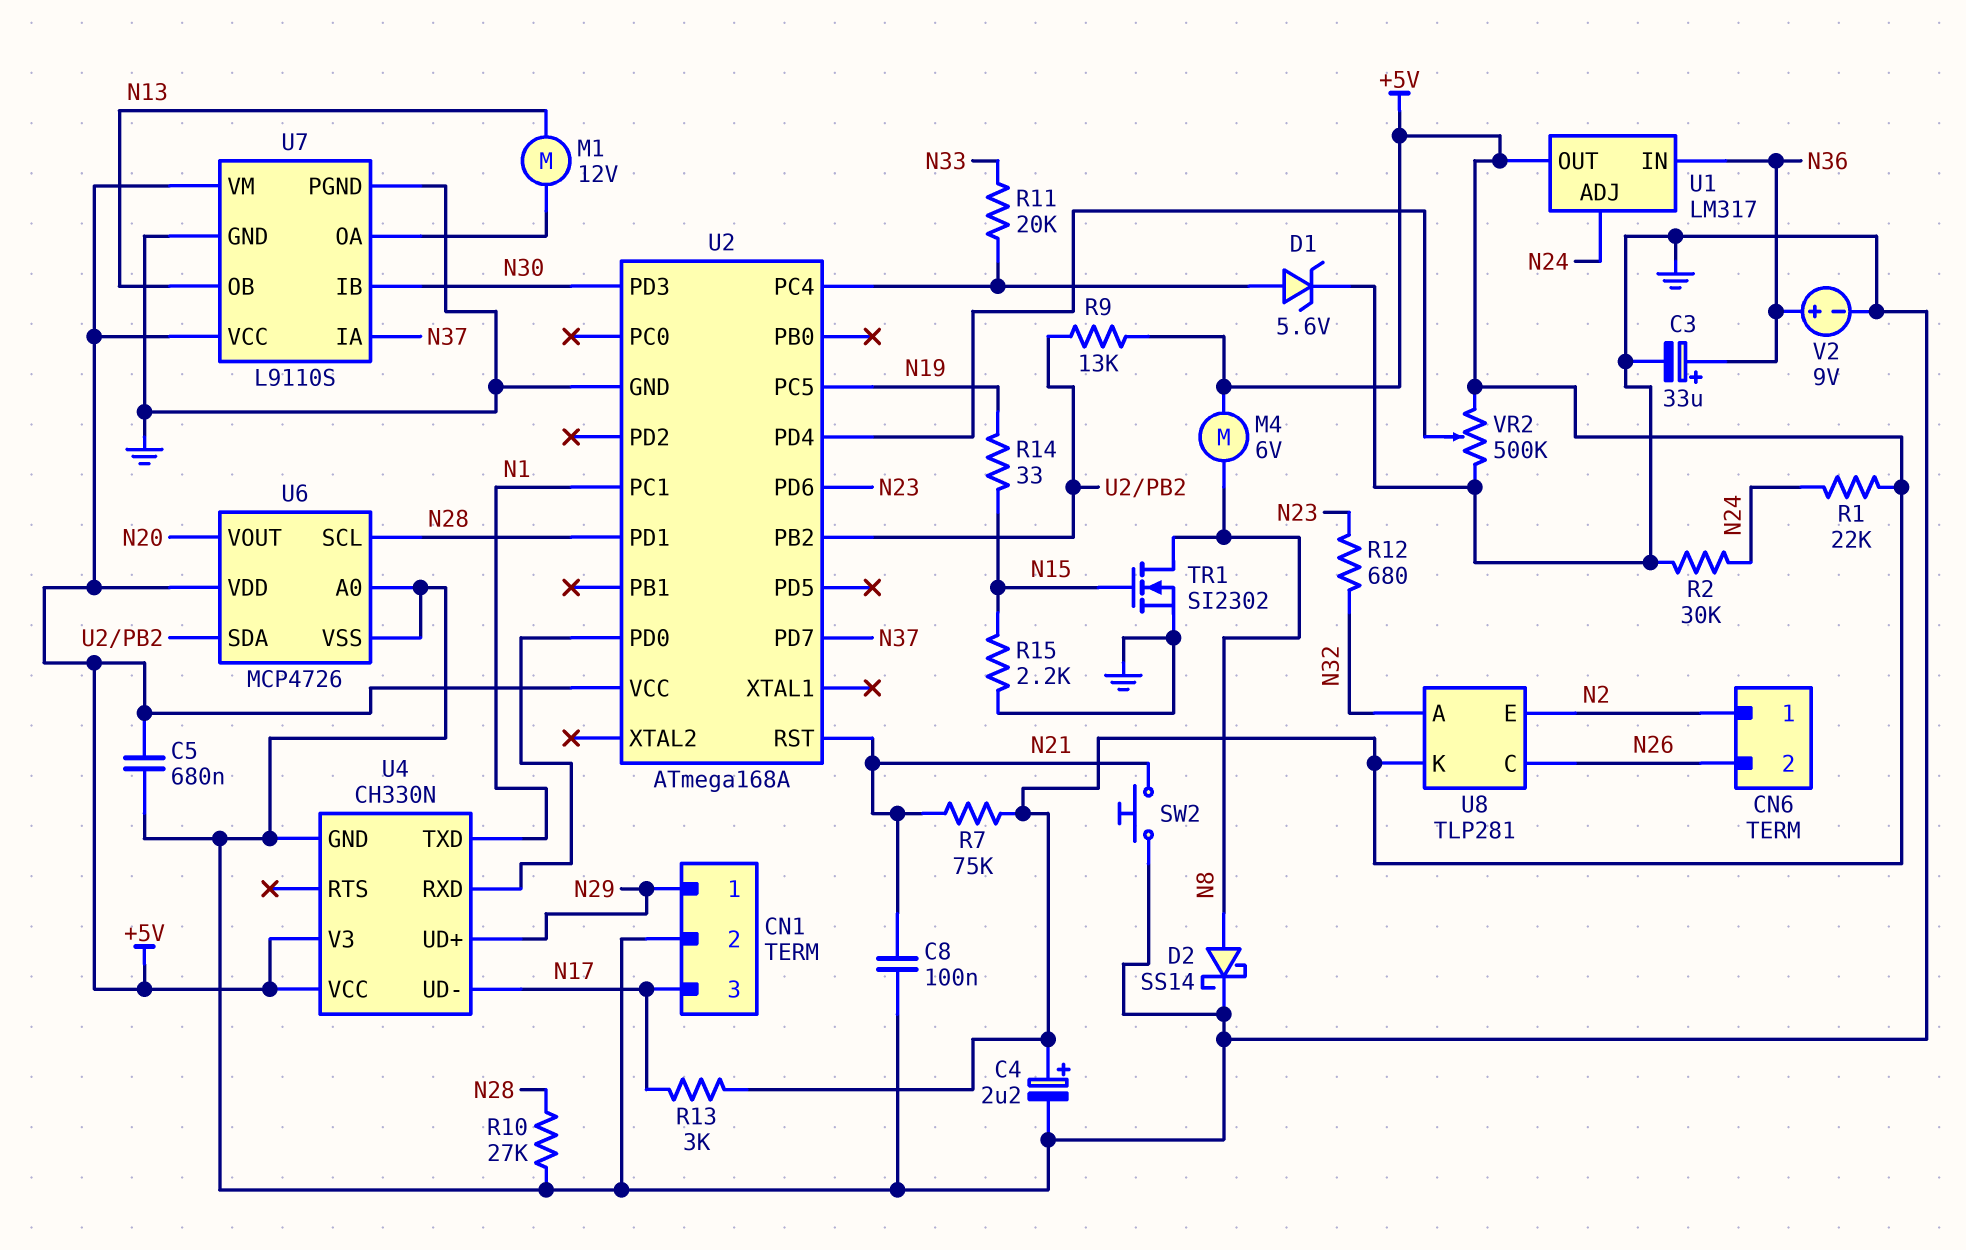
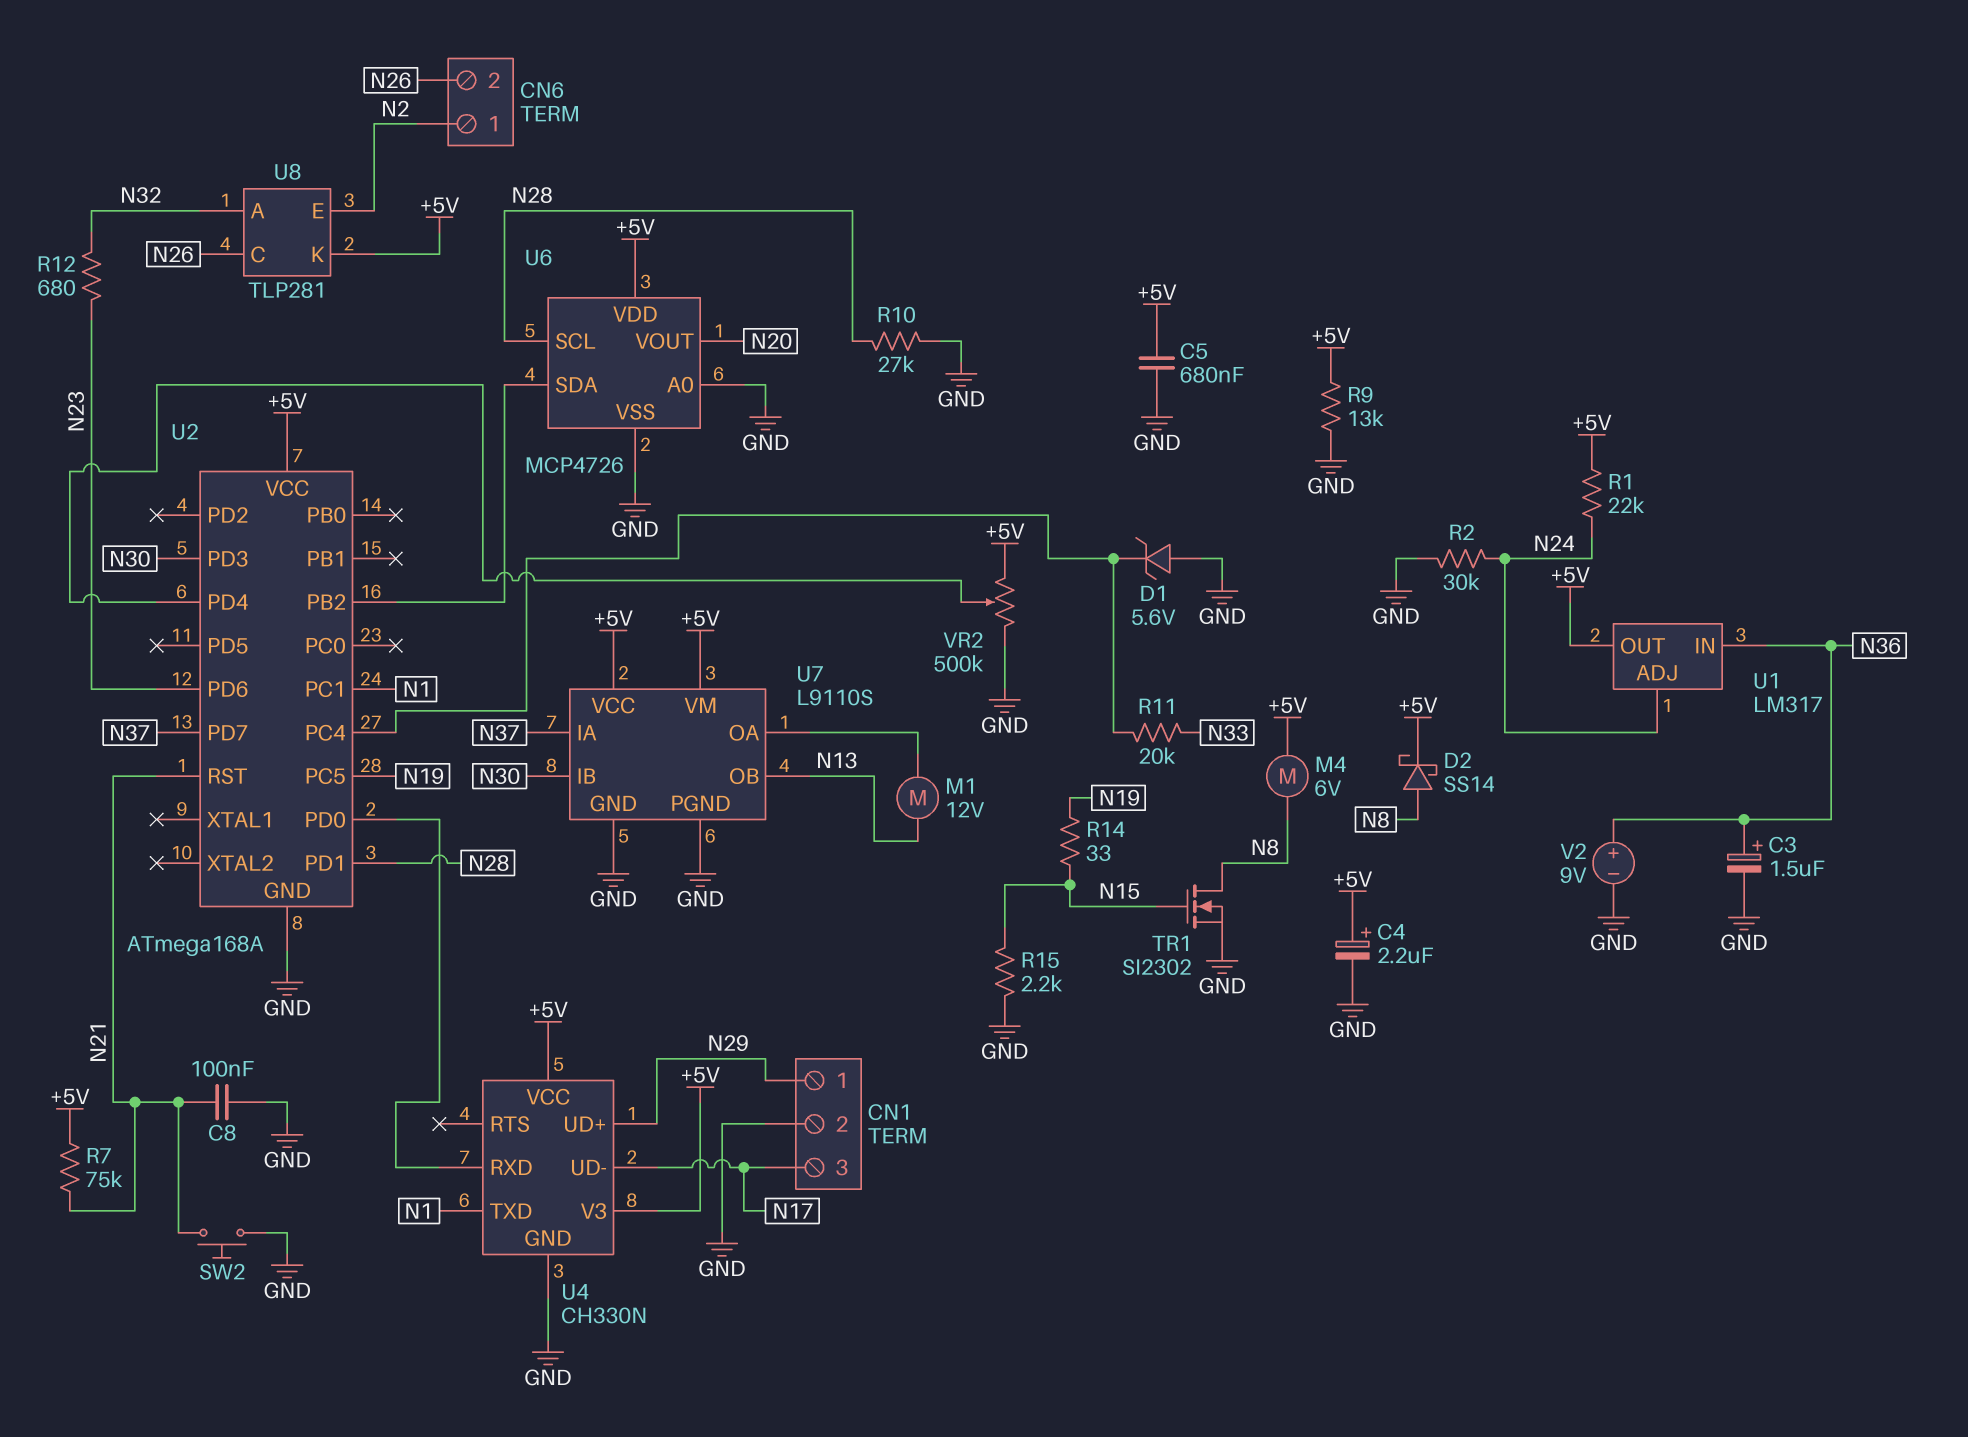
C3: 33uF (plus N36, minus GND) -> 1.5uF (plus N36, minus GND)
D1: zener 5.6V (A U2/PC4, K GND) -> zener 5.6V (A GND, K U2/PC4)
D2: schottky SS14 (A N8, K GND) -> schottky SS14 (A N8, K +5V)
R9: 13k (+5V, U2/PB2) -> 13k (+5V, GND)
R13: 3k (+5V, N17) -> none

